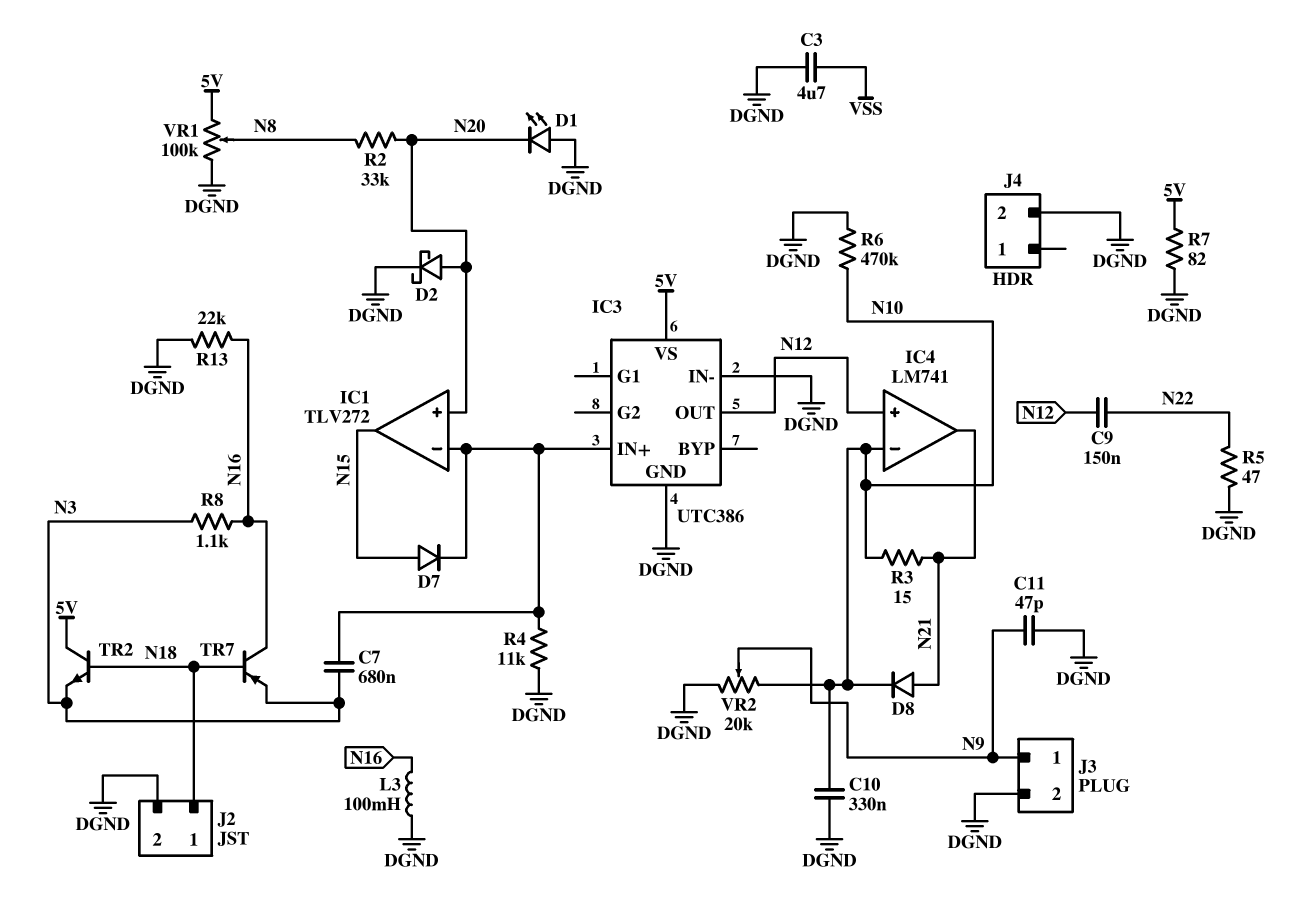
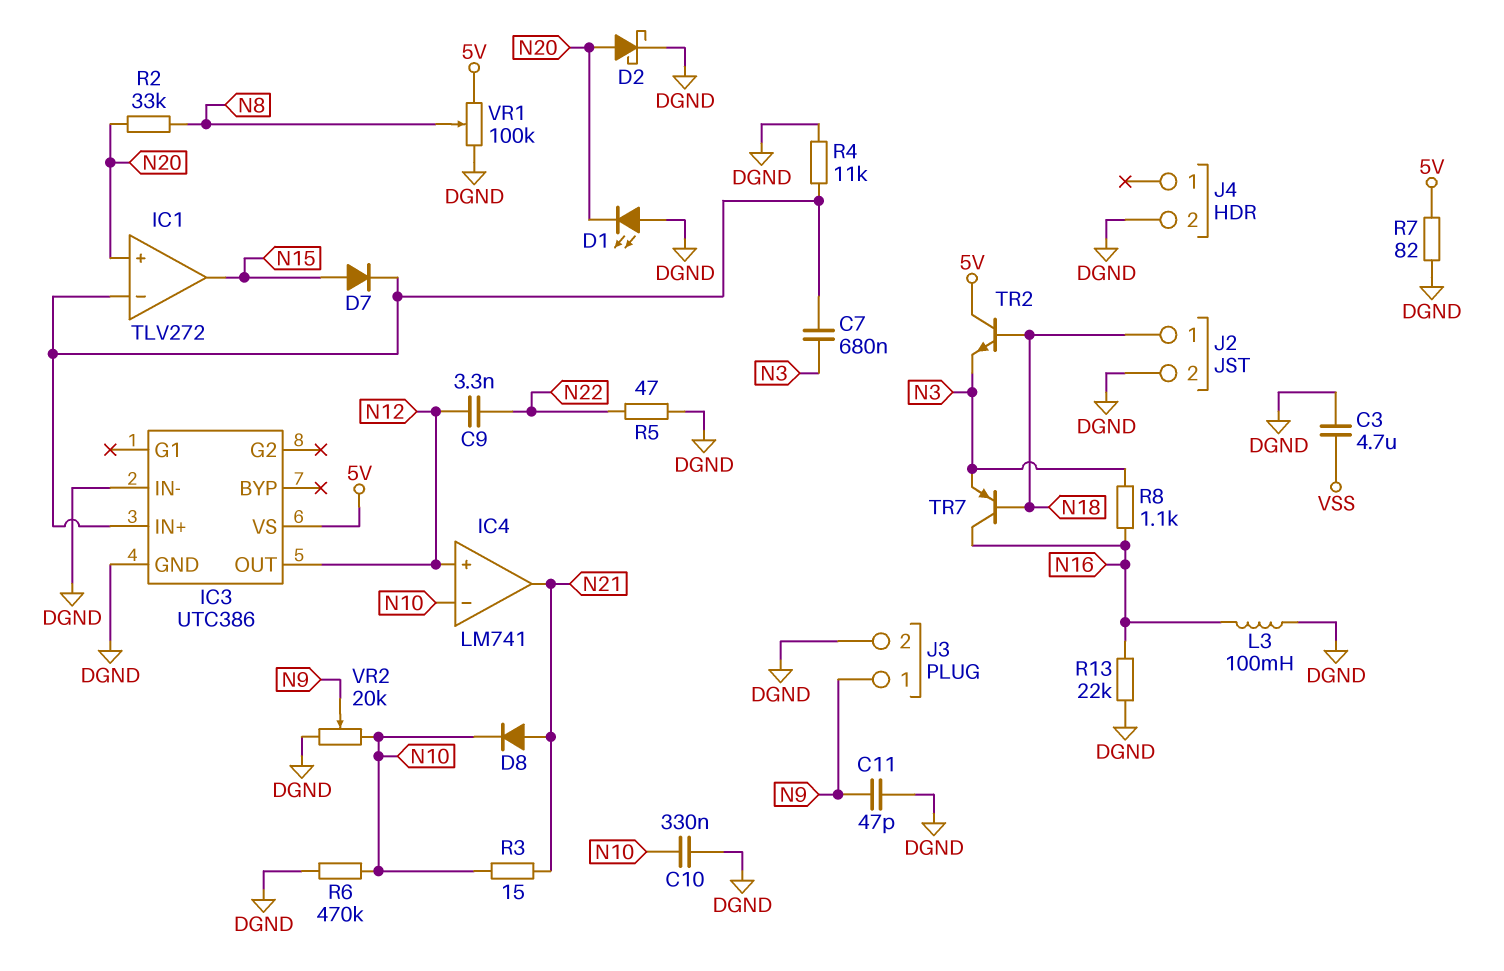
C9: 150nF (N12, N22) -> 3.3nF (N12, N22)

